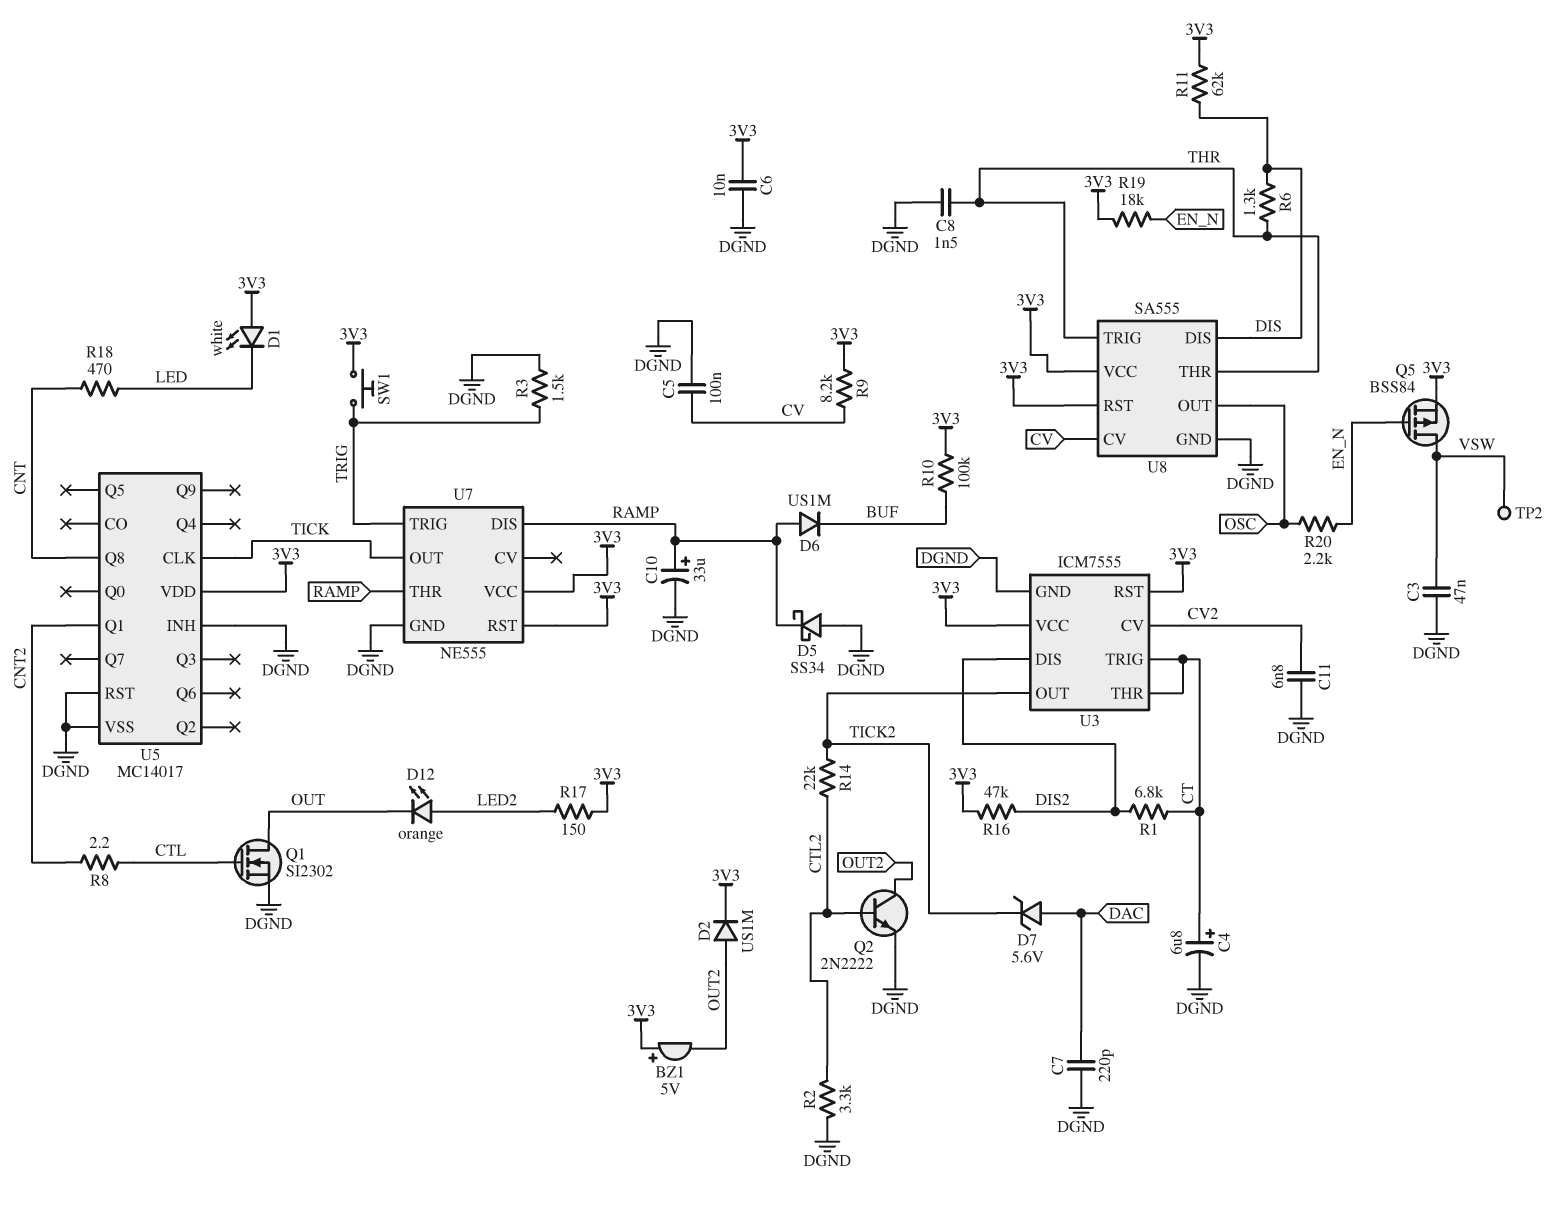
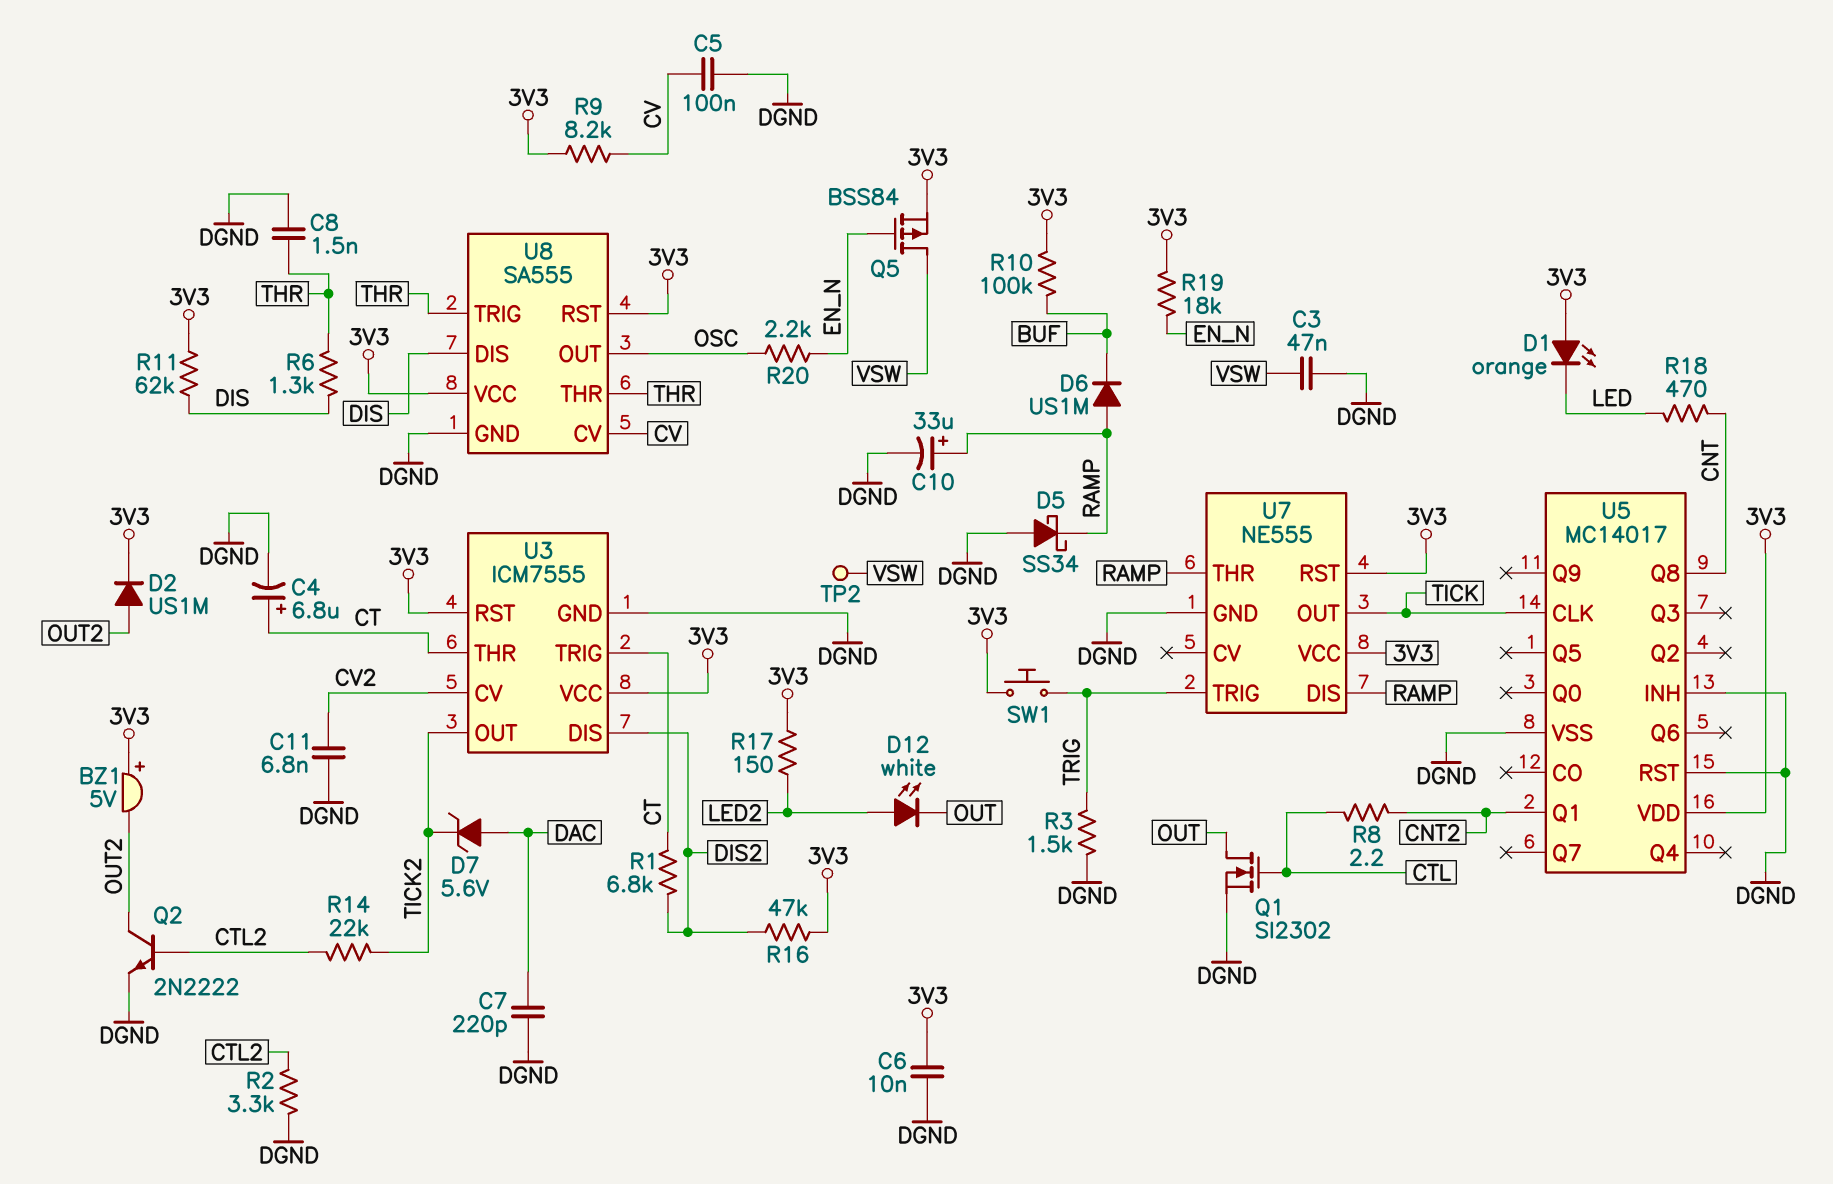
D1: LED white (A 3V3, K LED) -> LED orange (A 3V3, K LED)
D12: LED orange (A LED2, K OUT) -> LED white (A LED2, K OUT)

